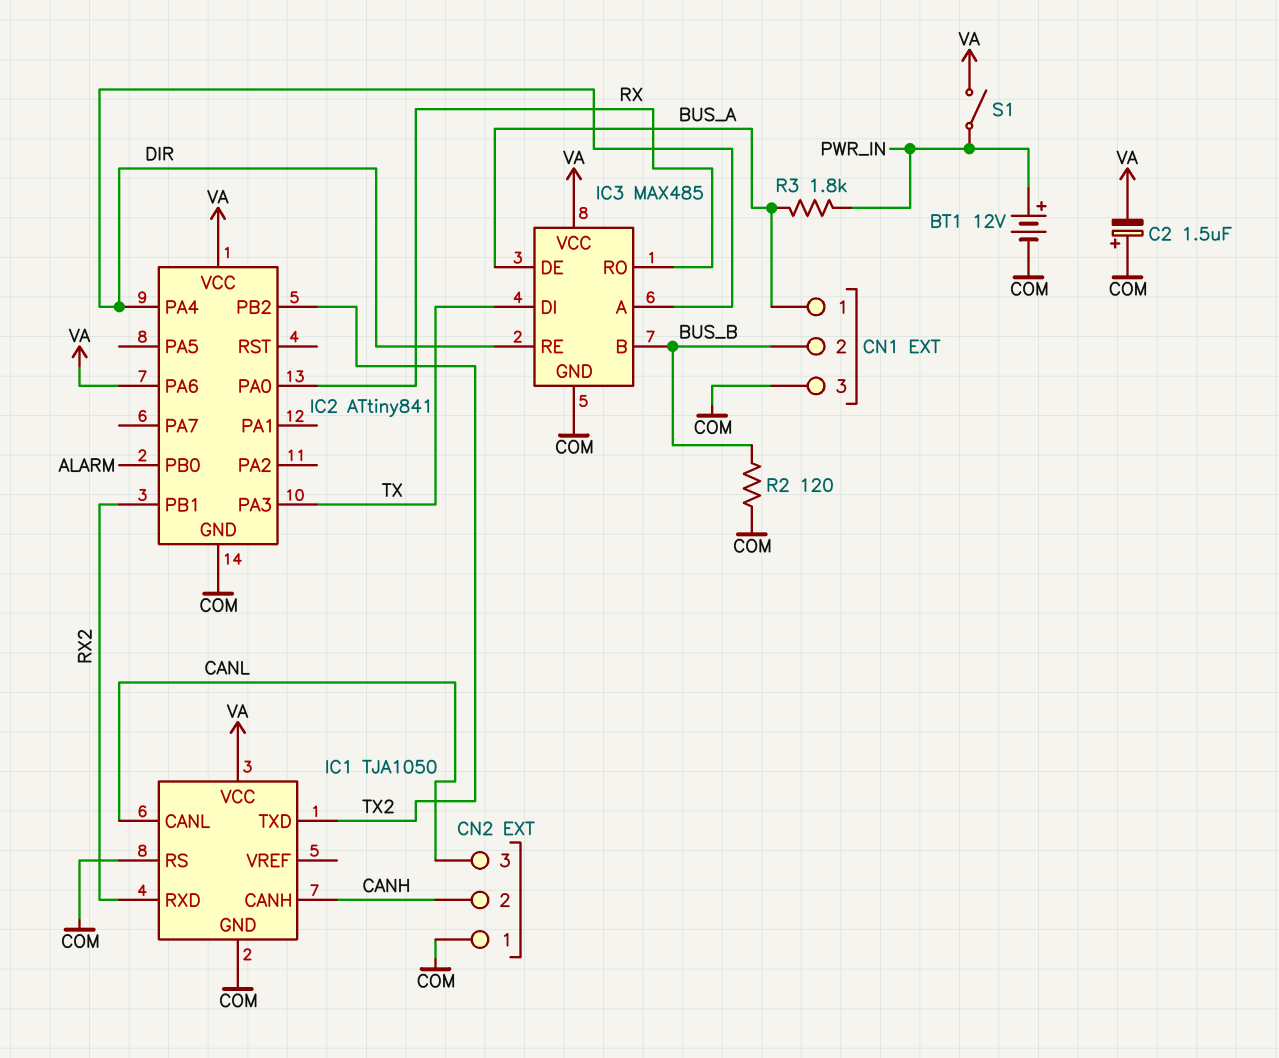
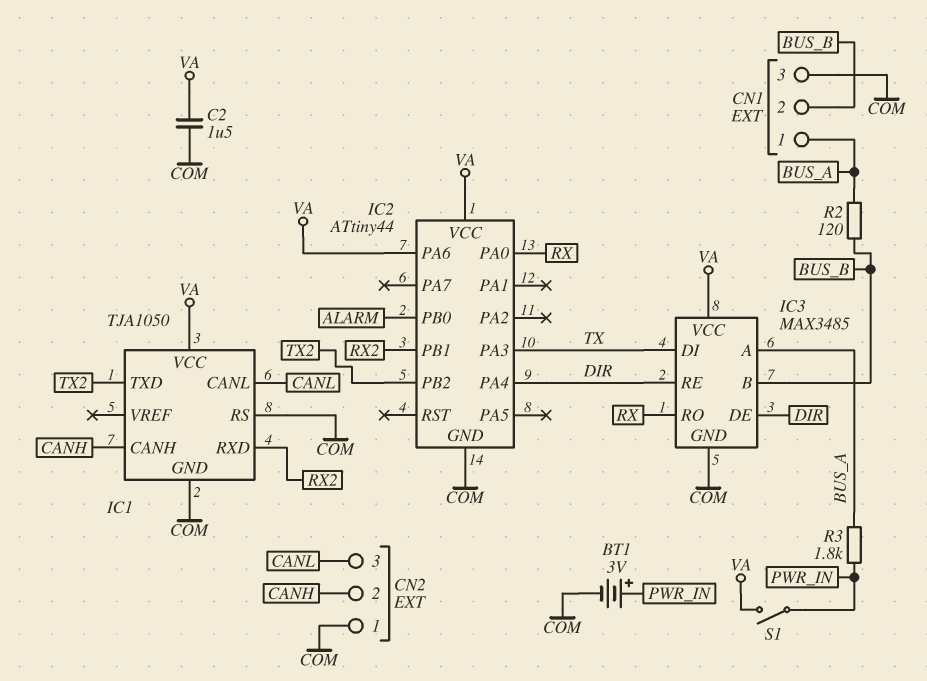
BT1: 12V (plus PWR_IN, minus COM) -> 3V (plus PWR_IN, minus COM)
C2: 1.5uF (plus COM, minus VA) -> 1.5uF (COM, VA)
IC2: ATtiny841 -> ATtiny44
IC3: MAX485 -> MAX3485
IC3 pin A: DIR -> BUS_A
IC3 pin DE: BUS_A -> DIR
R2: 120 (BUS_B, COM) -> 120 (BUS_A, BUS_B)

